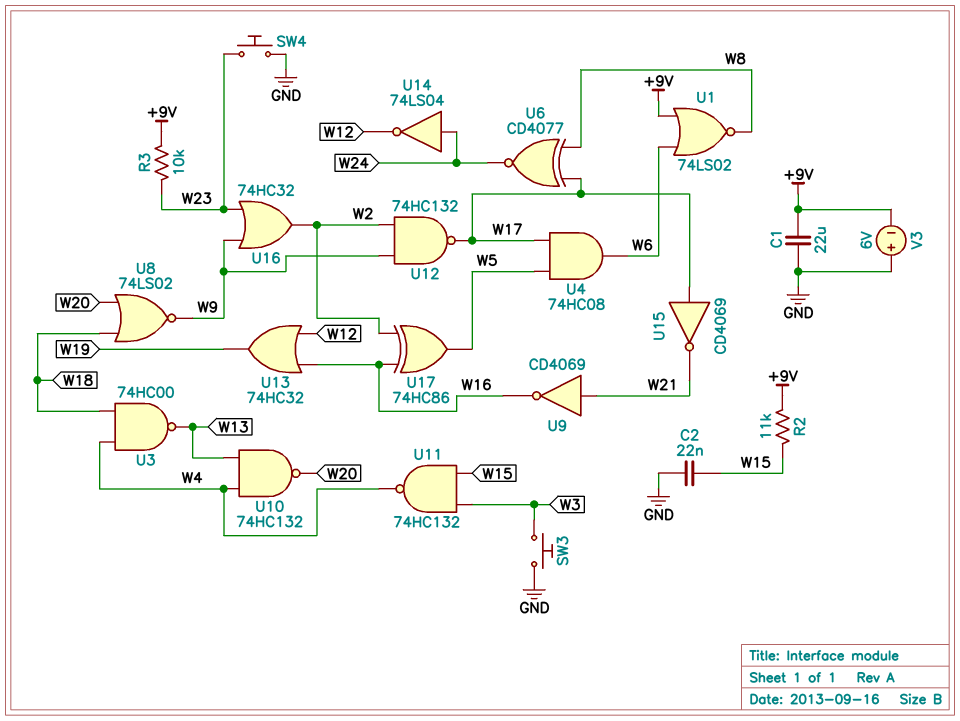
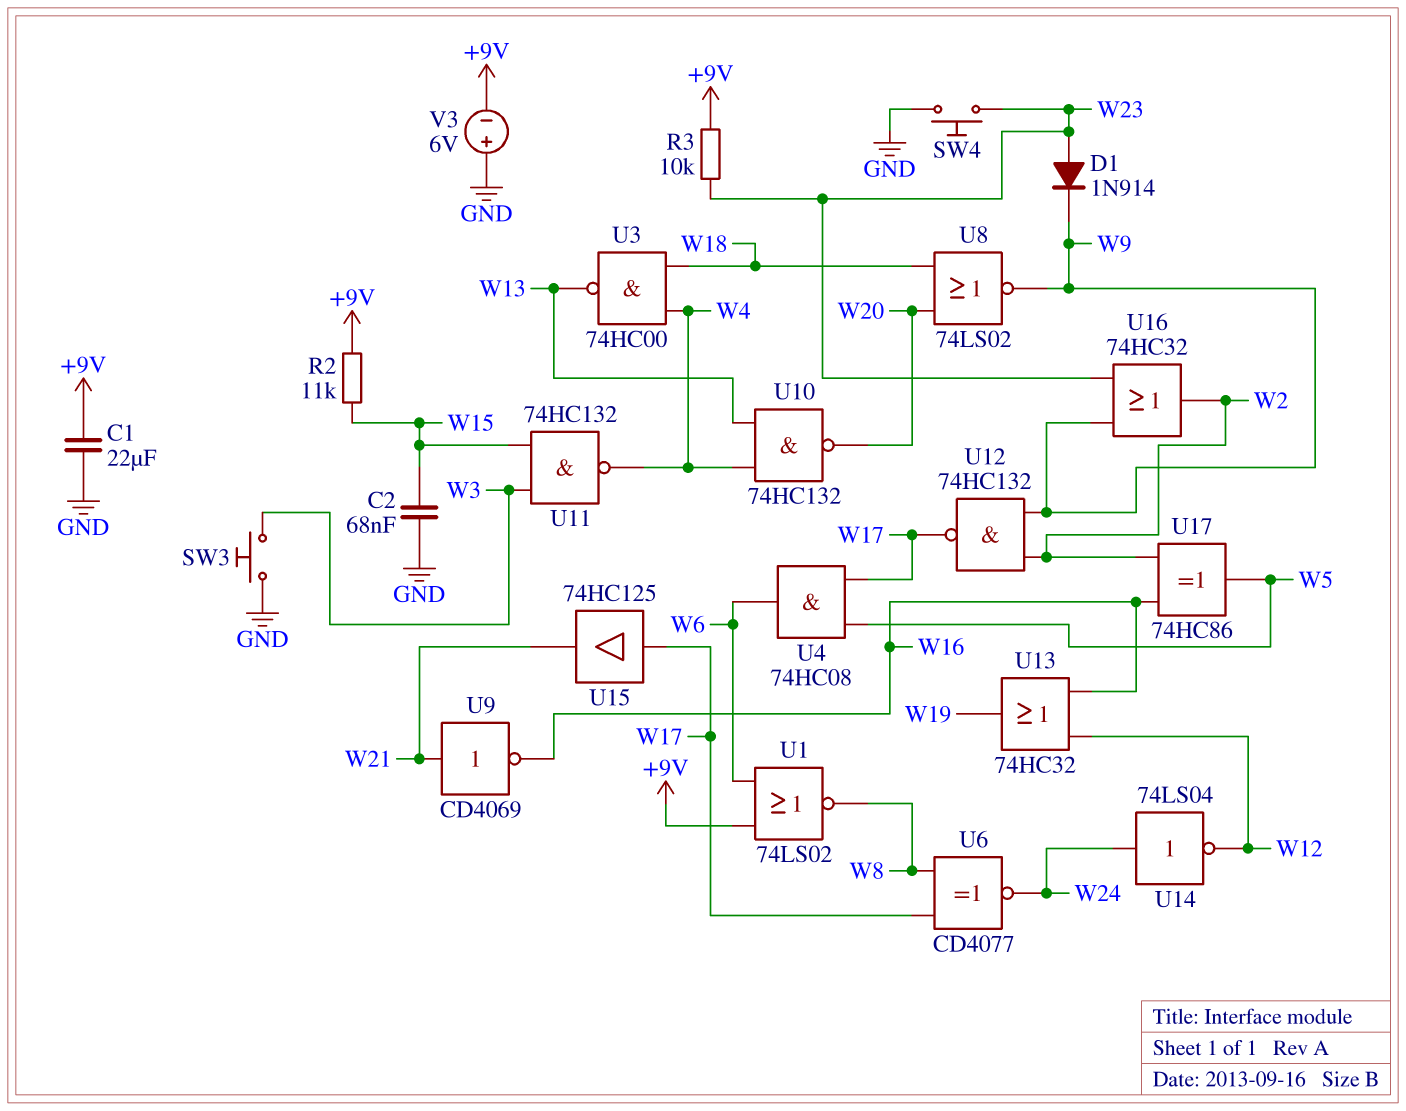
C2: 22nF (GND, W15) -> 68nF (GND, W15)
D1: none -> diode 1N914 (A W23, K W9)
U15: NOT CD4069 (in W17, out W21) -> buffer 74HC125 (in W17, out W21)

